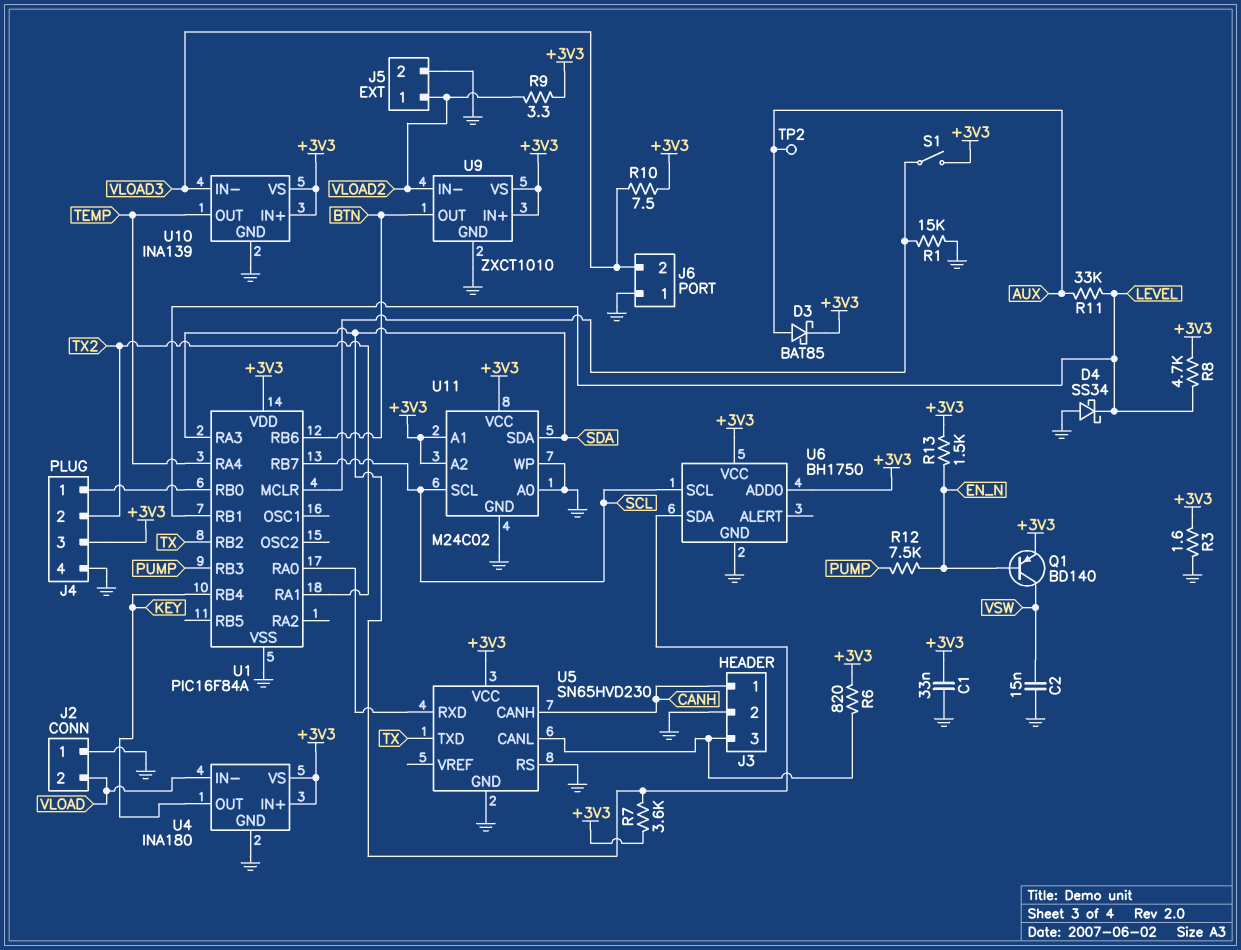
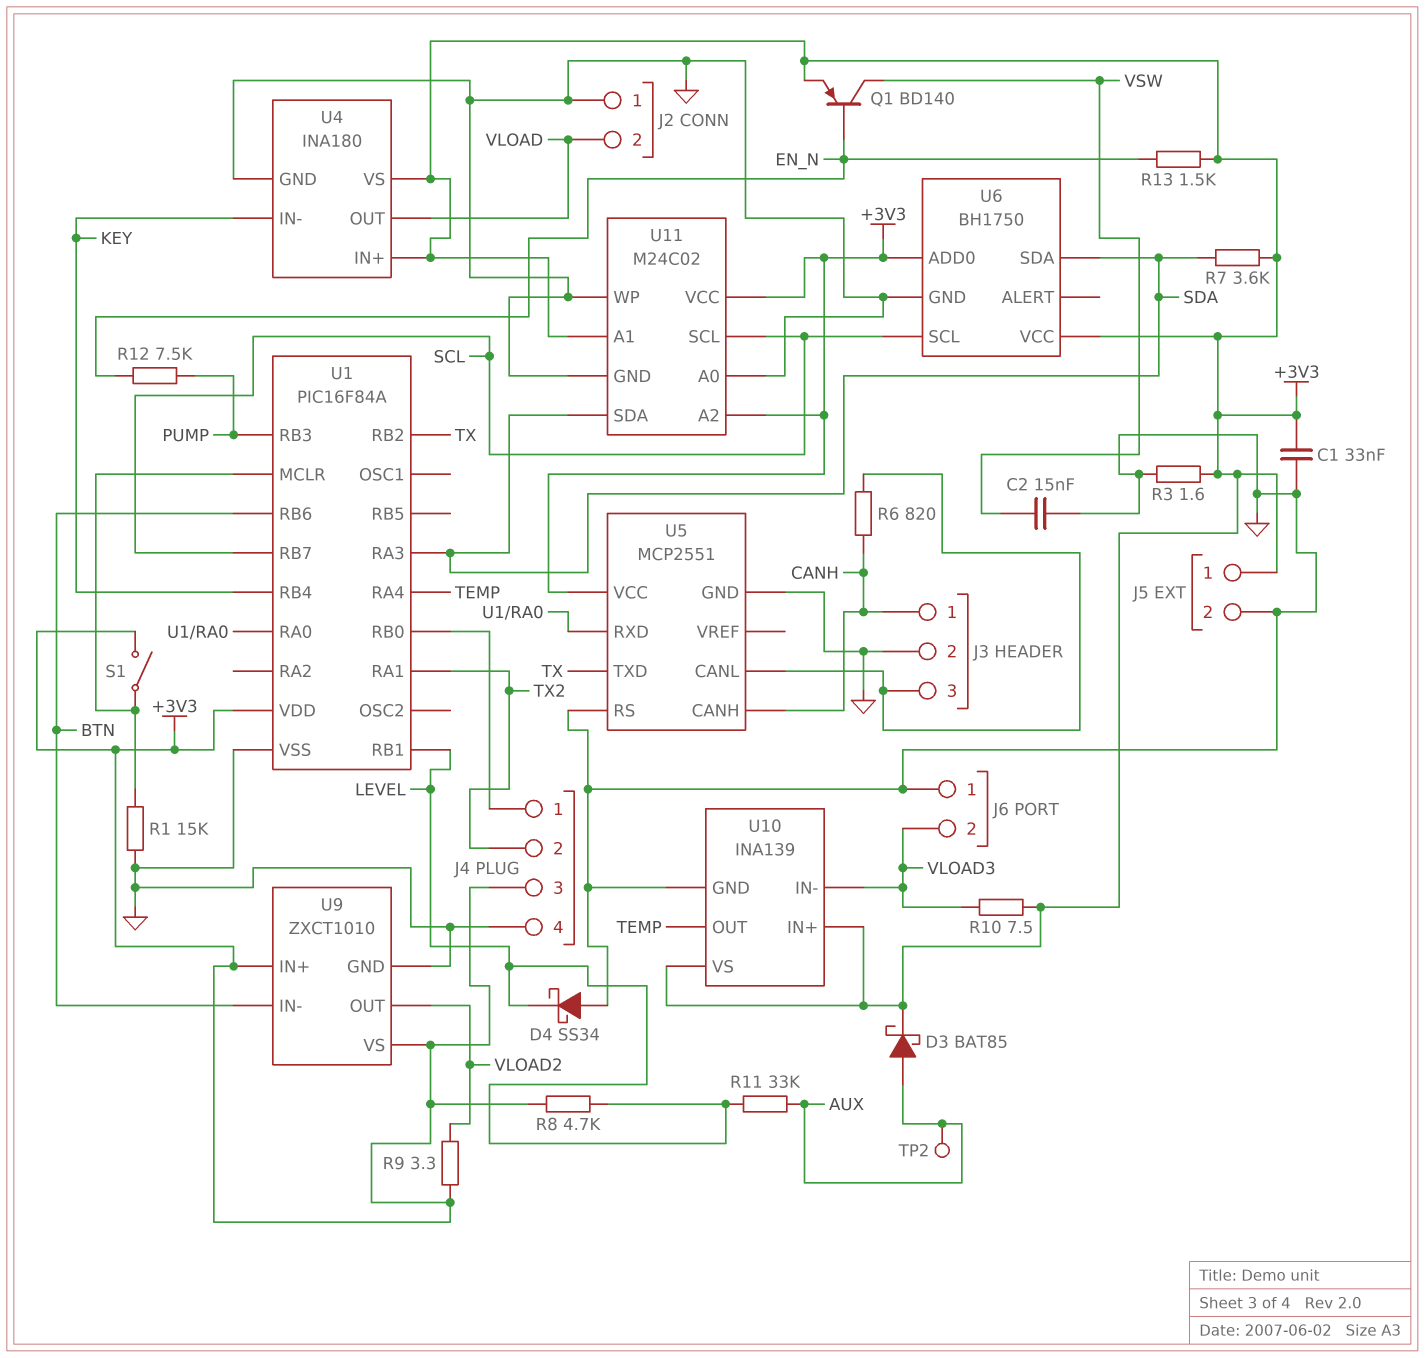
J5 pin 1: VLOAD2 -> +3V3
R6: 820 (+3V3, J3/3) -> 820 (CANH, J3/3)
U4 pin IN-: VLOAD -> KEY
U4 pin OUT: KEY -> VLOAD
U5: SN65HVD230 -> MCP2551
U9 pin IN-: VLOAD2 -> BTN
U9 pin OUT: BTN -> VLOAD2

